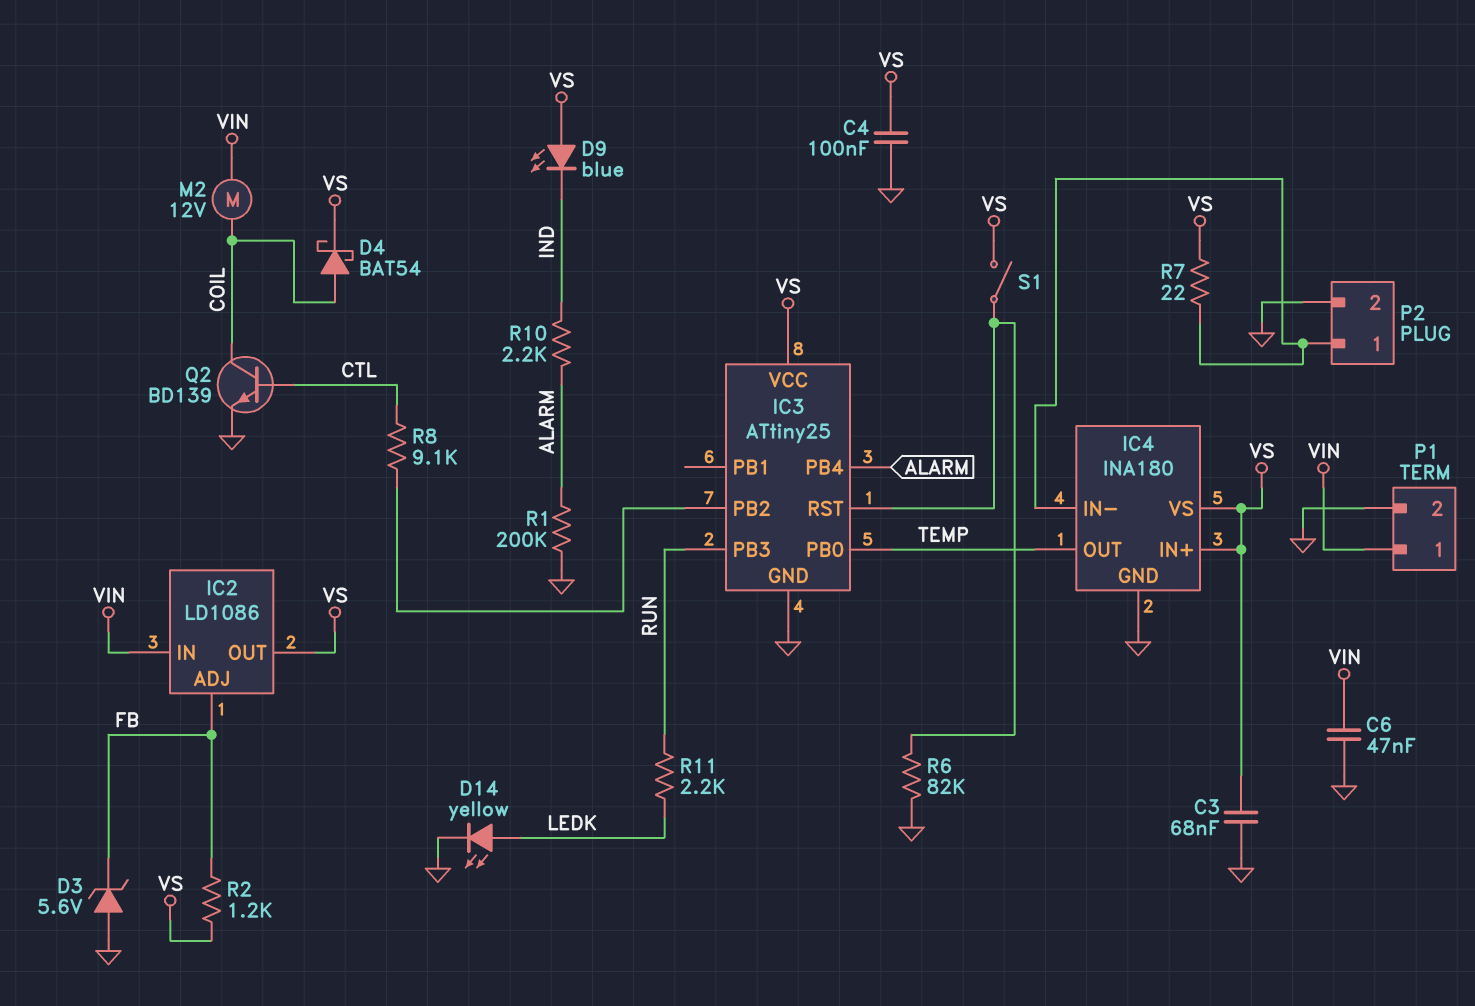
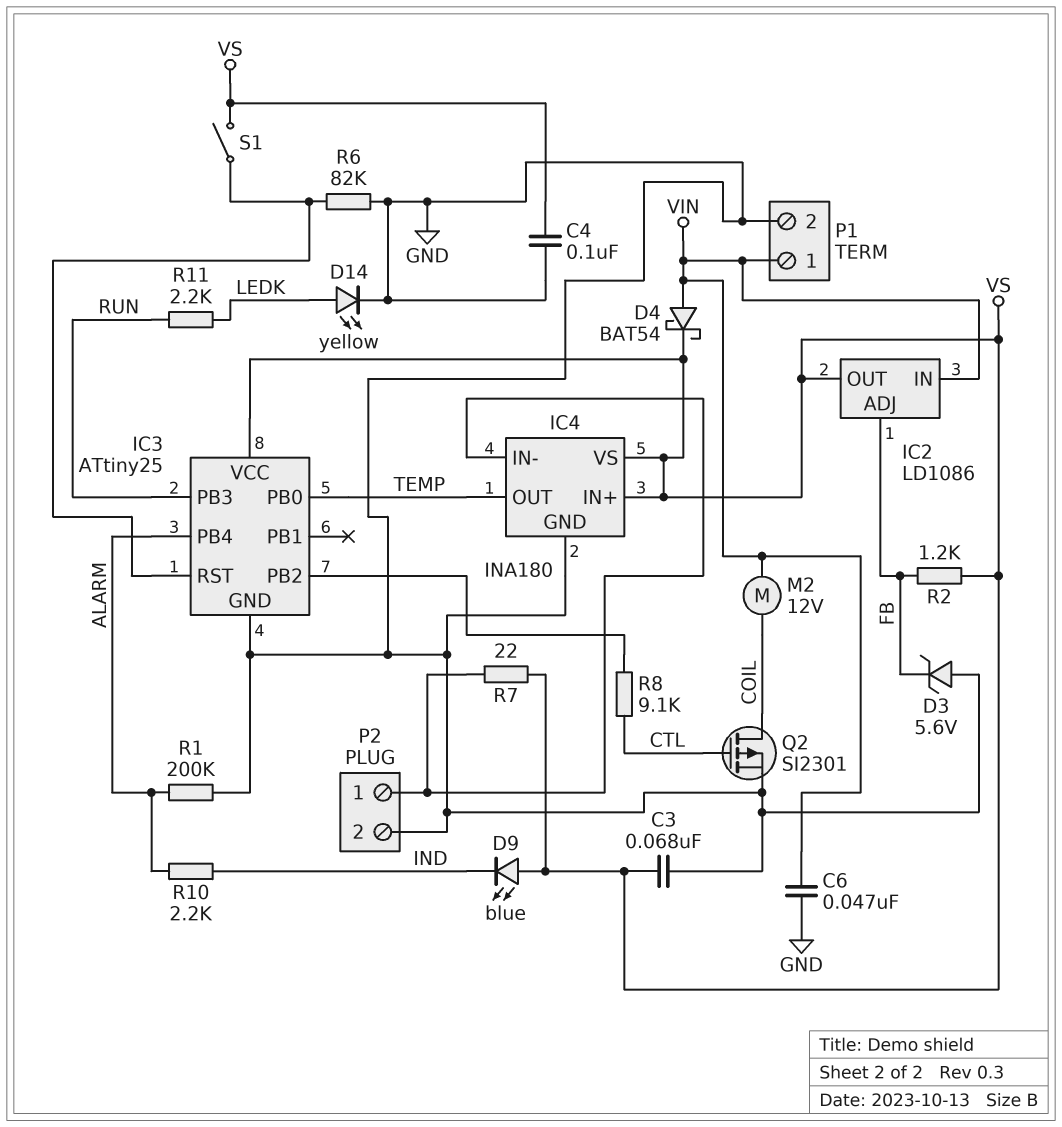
D4: schottky BAT54 (A COIL, K VS) -> schottky BAT54 (A VIN, K VS)
Q2: NPN BD139 (B CTL, C COIL, E GND) -> PMOS SI2301 (G CTL, D COIL, S GND)

